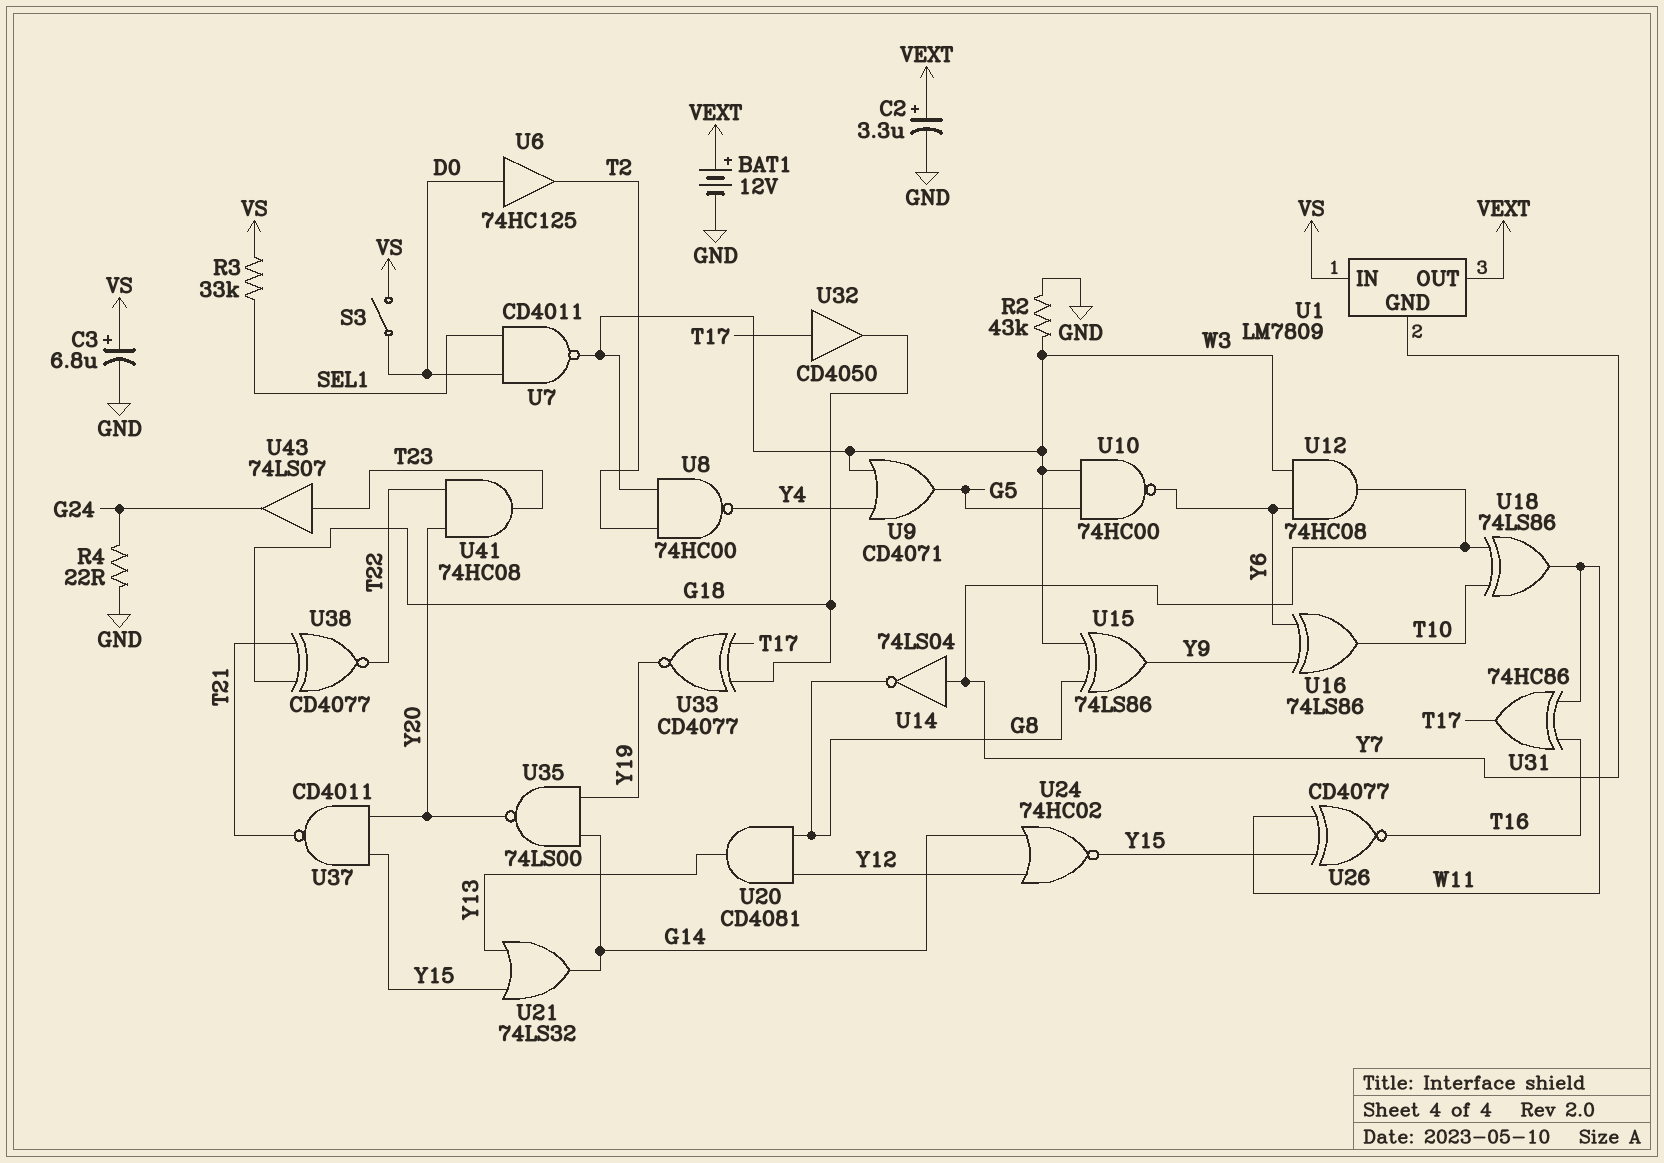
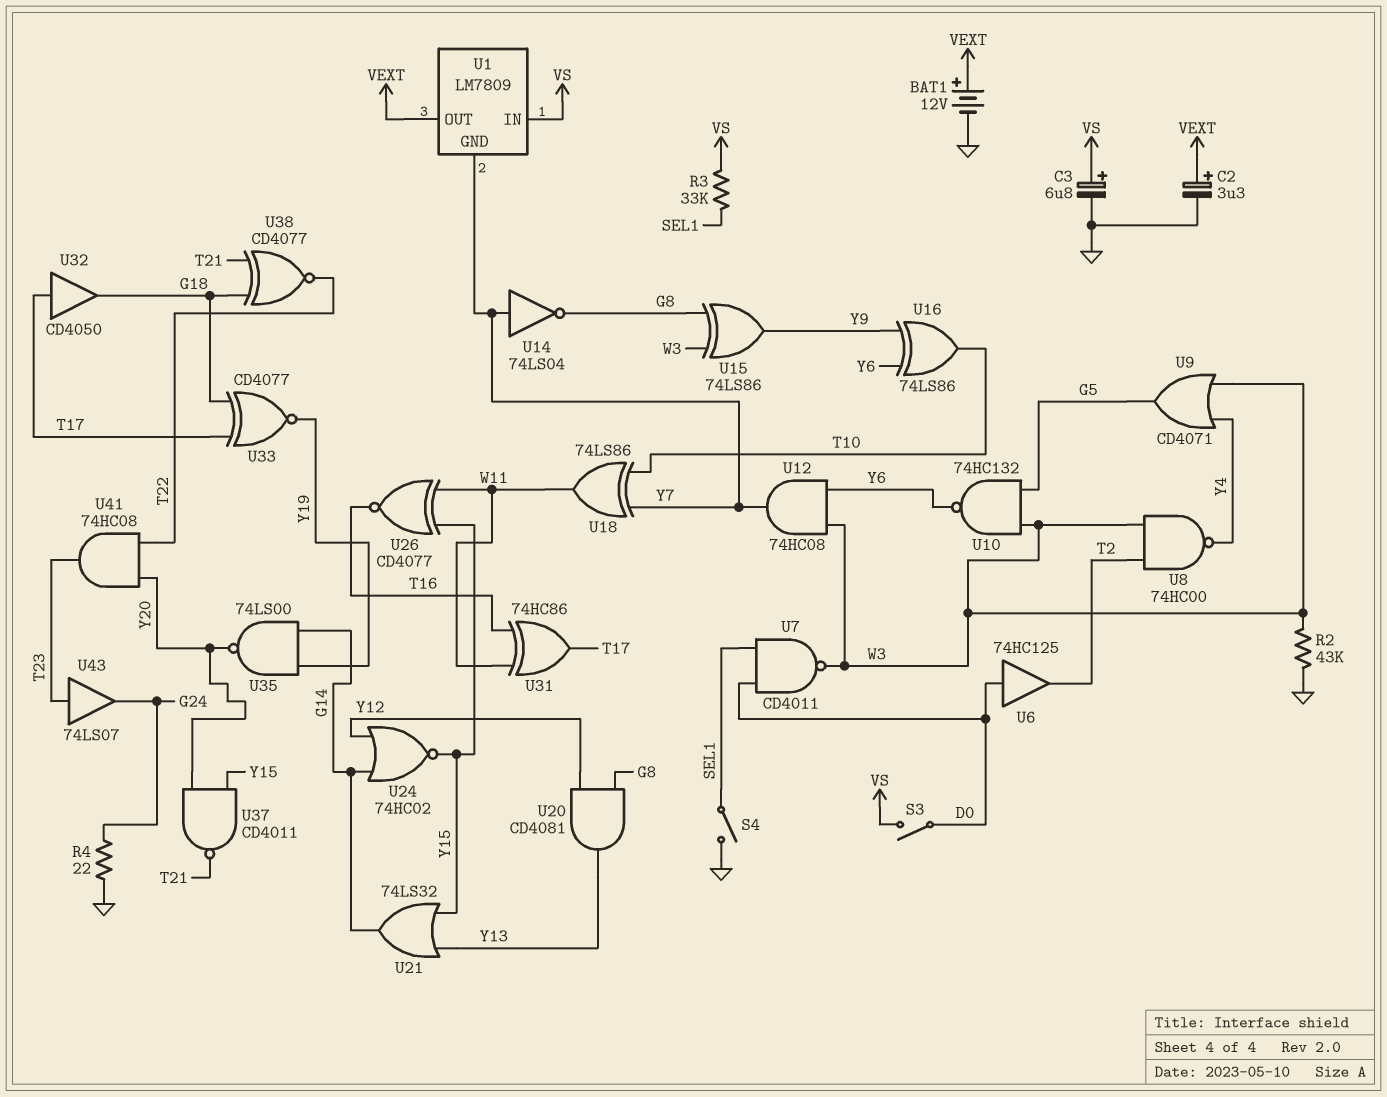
S4: none -> switch (GND, SEL1)
U10: NAND 74HC00 (in G5, in W3, out Y6) -> NAND 74HC132 (in G5, in W3, out Y6)

